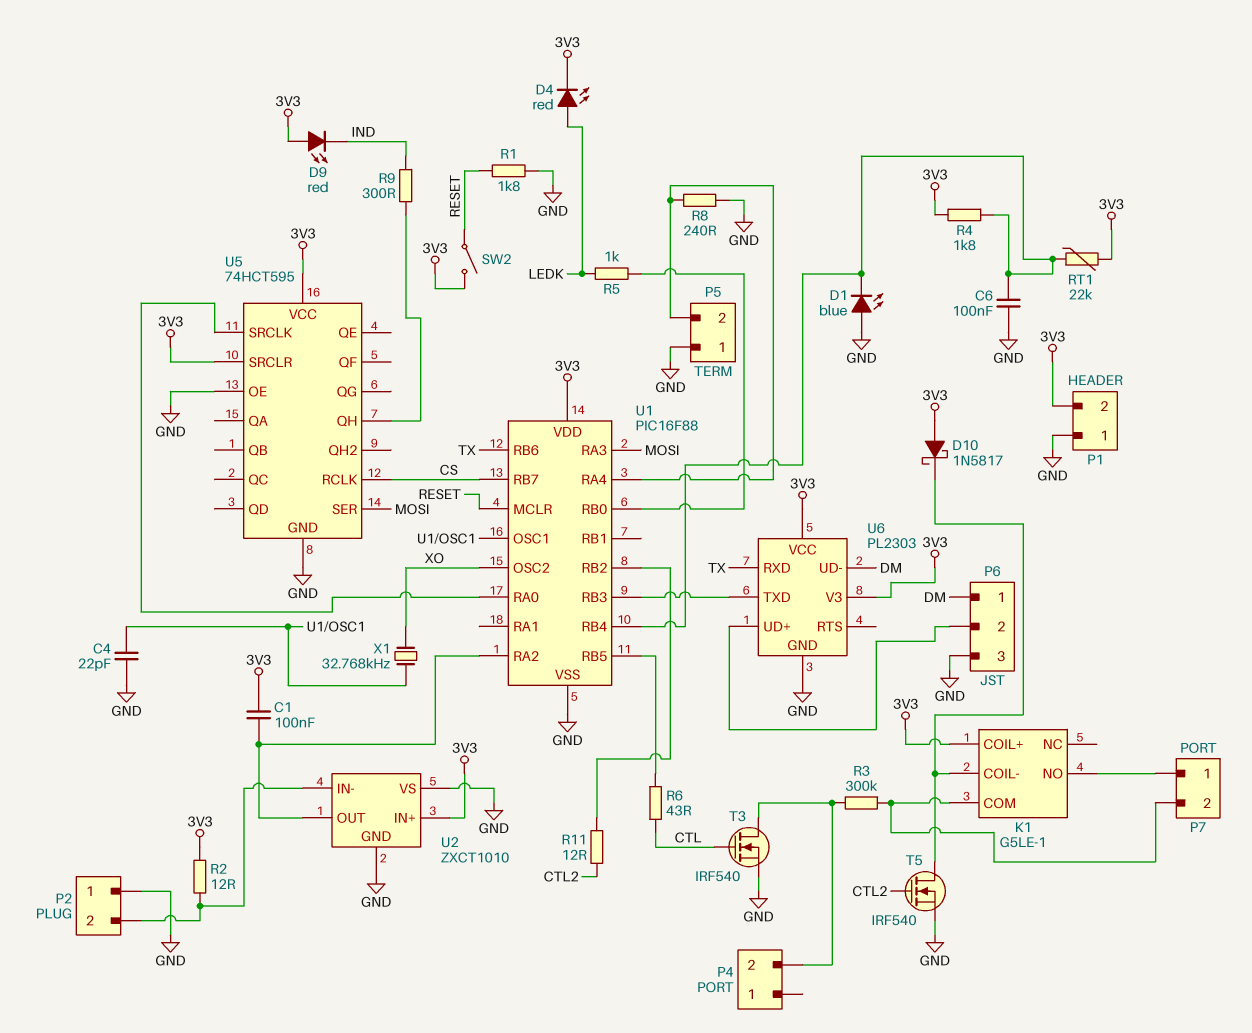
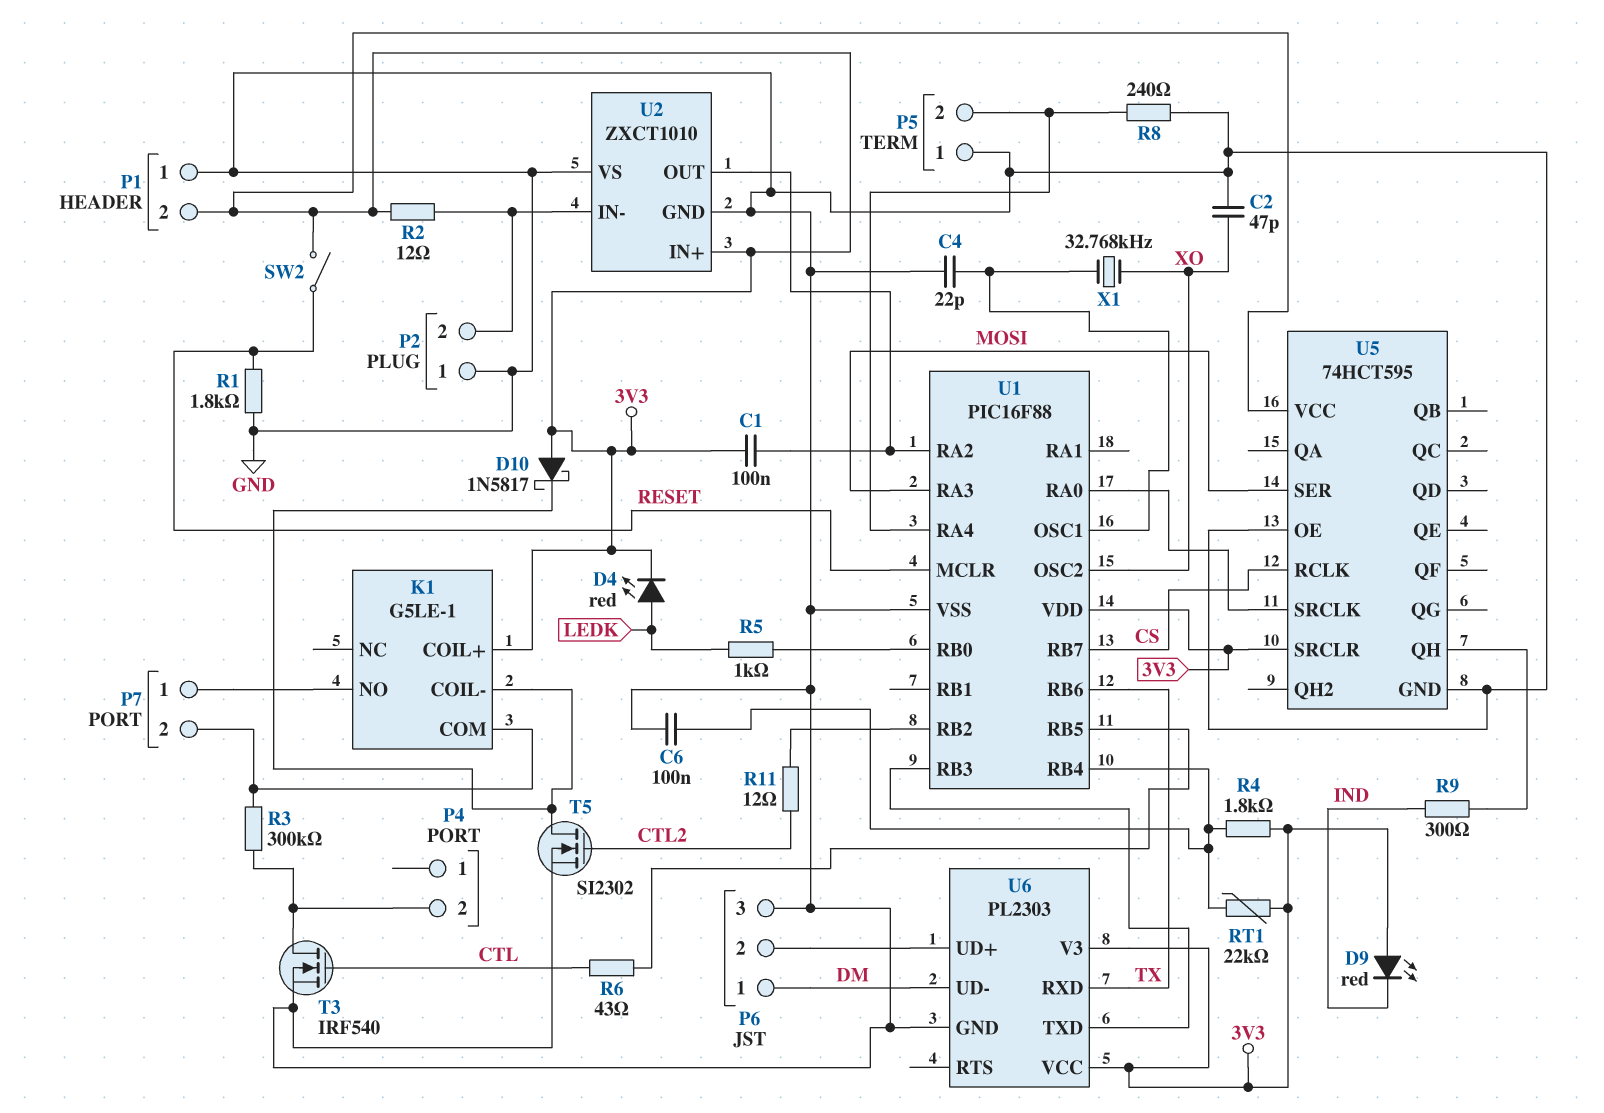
C2: none -> 47pF (GND, XO)
D1: LED blue (A GND, K U1/RB4) -> none
T5: NMOS IRF540 (G CTL2, D K1/COIL-, S GND) -> NMOS SI2302 (G CTL2, D K1/COIL-, S GND)

